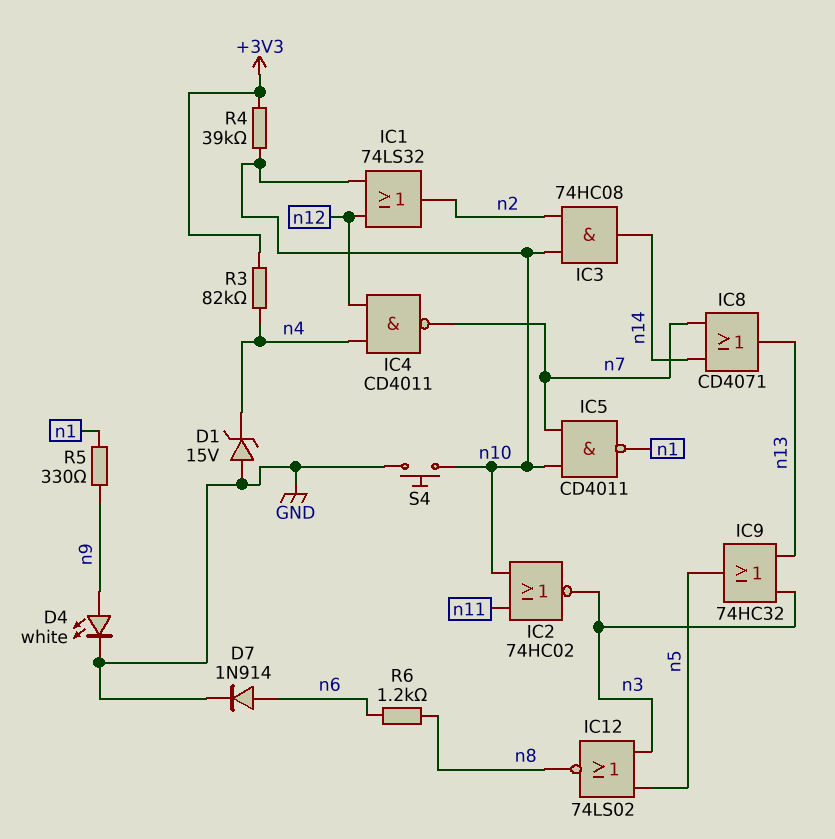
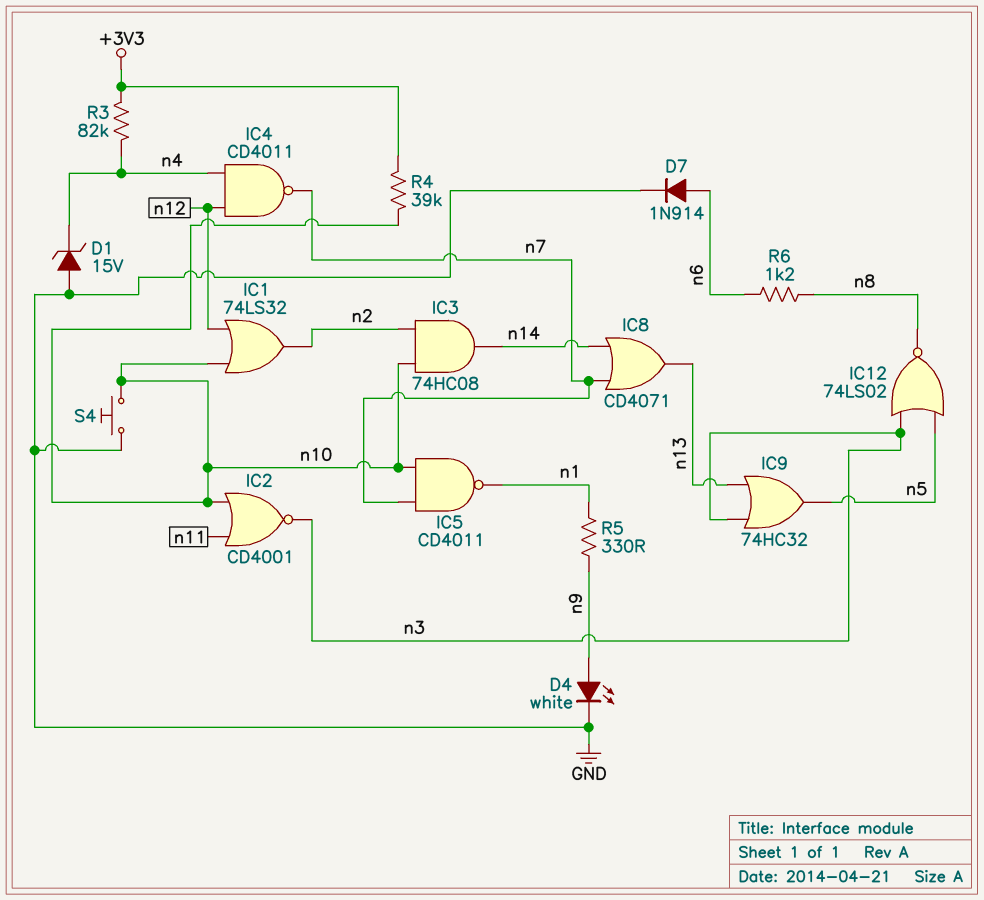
IC2: NOR 74HC02 (in n10, in n11, out n3) -> NOR CD4001 (in n10, in n11, out n3)

